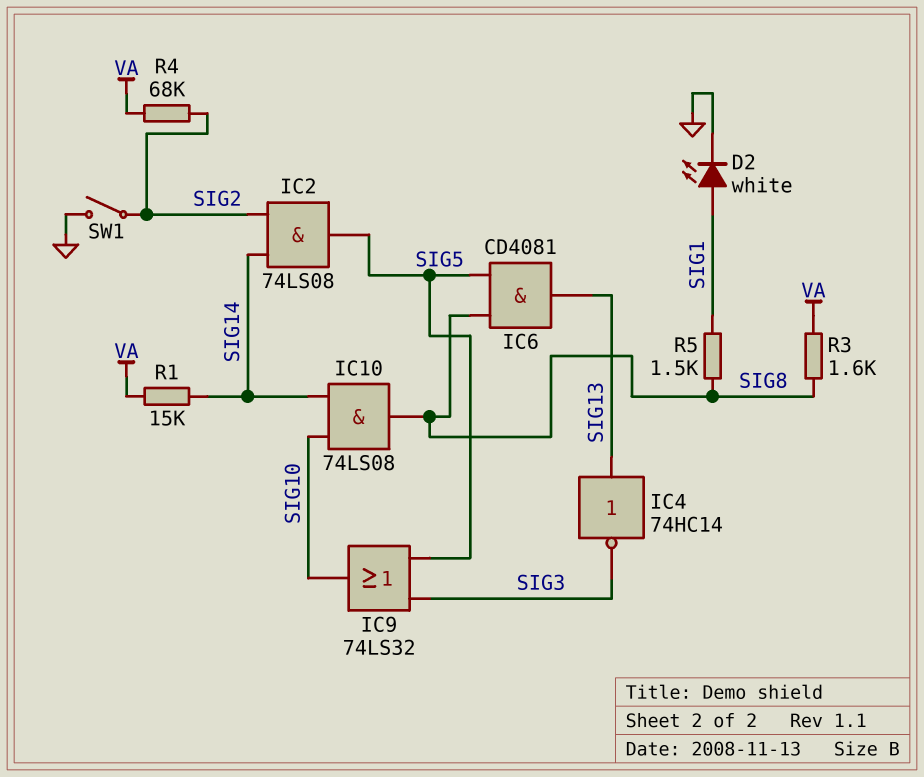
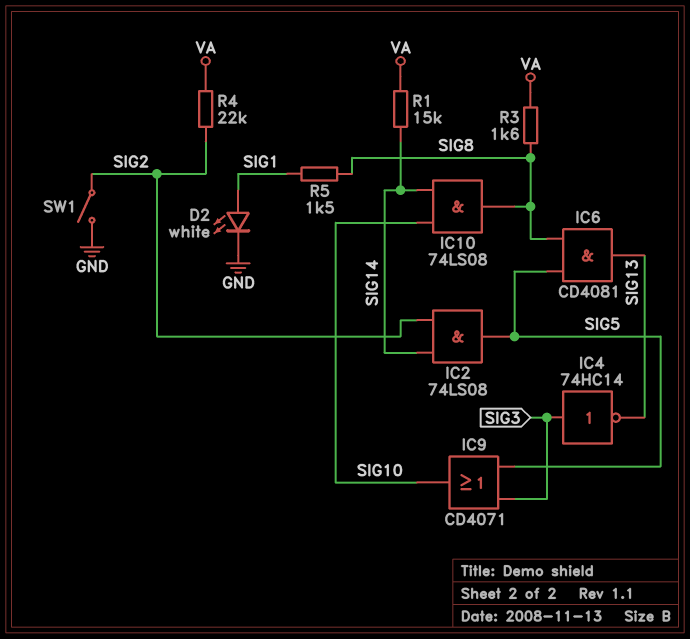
IC4: NOT 74HC14 (in SIG13, out SIG3) -> NOT 74HC14 (in SIG3, out SIG13)
IC9: OR 74LS32 (in SIG3, in SIG5, out SIG10) -> OR CD4071 (in SIG3, in SIG5, out SIG10)
R4: 68k (SIG2, VA) -> 22k (SIG2, VA)

